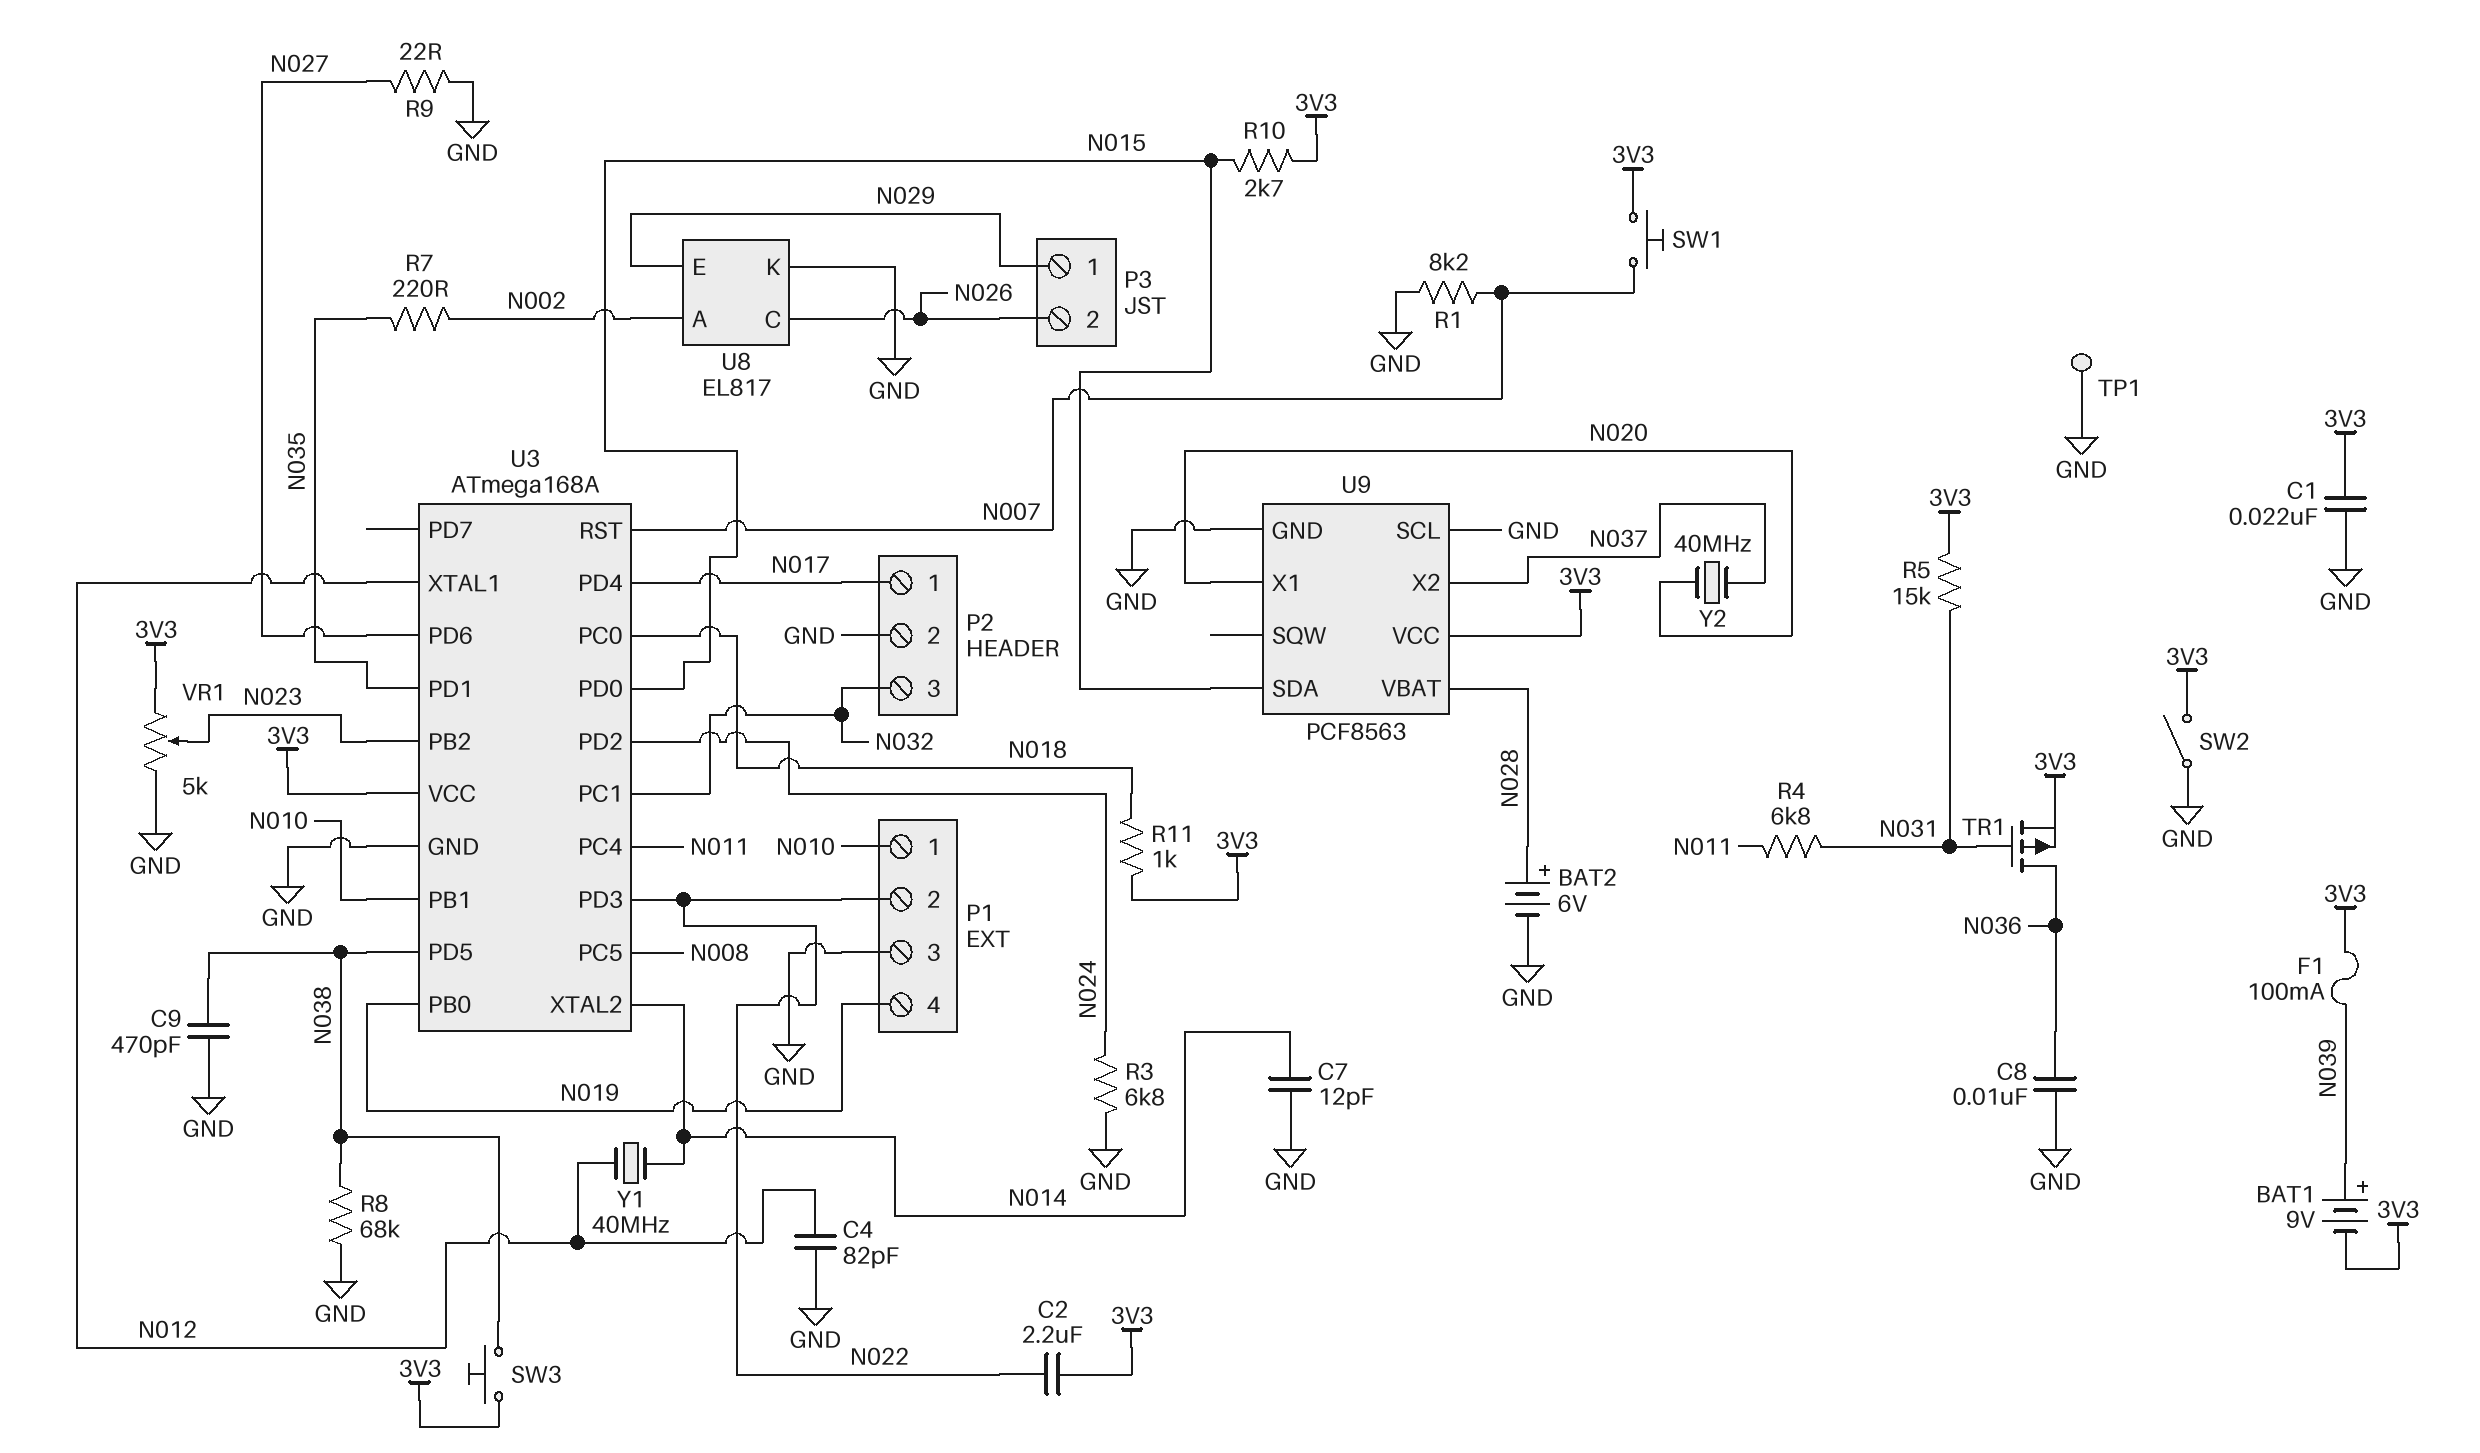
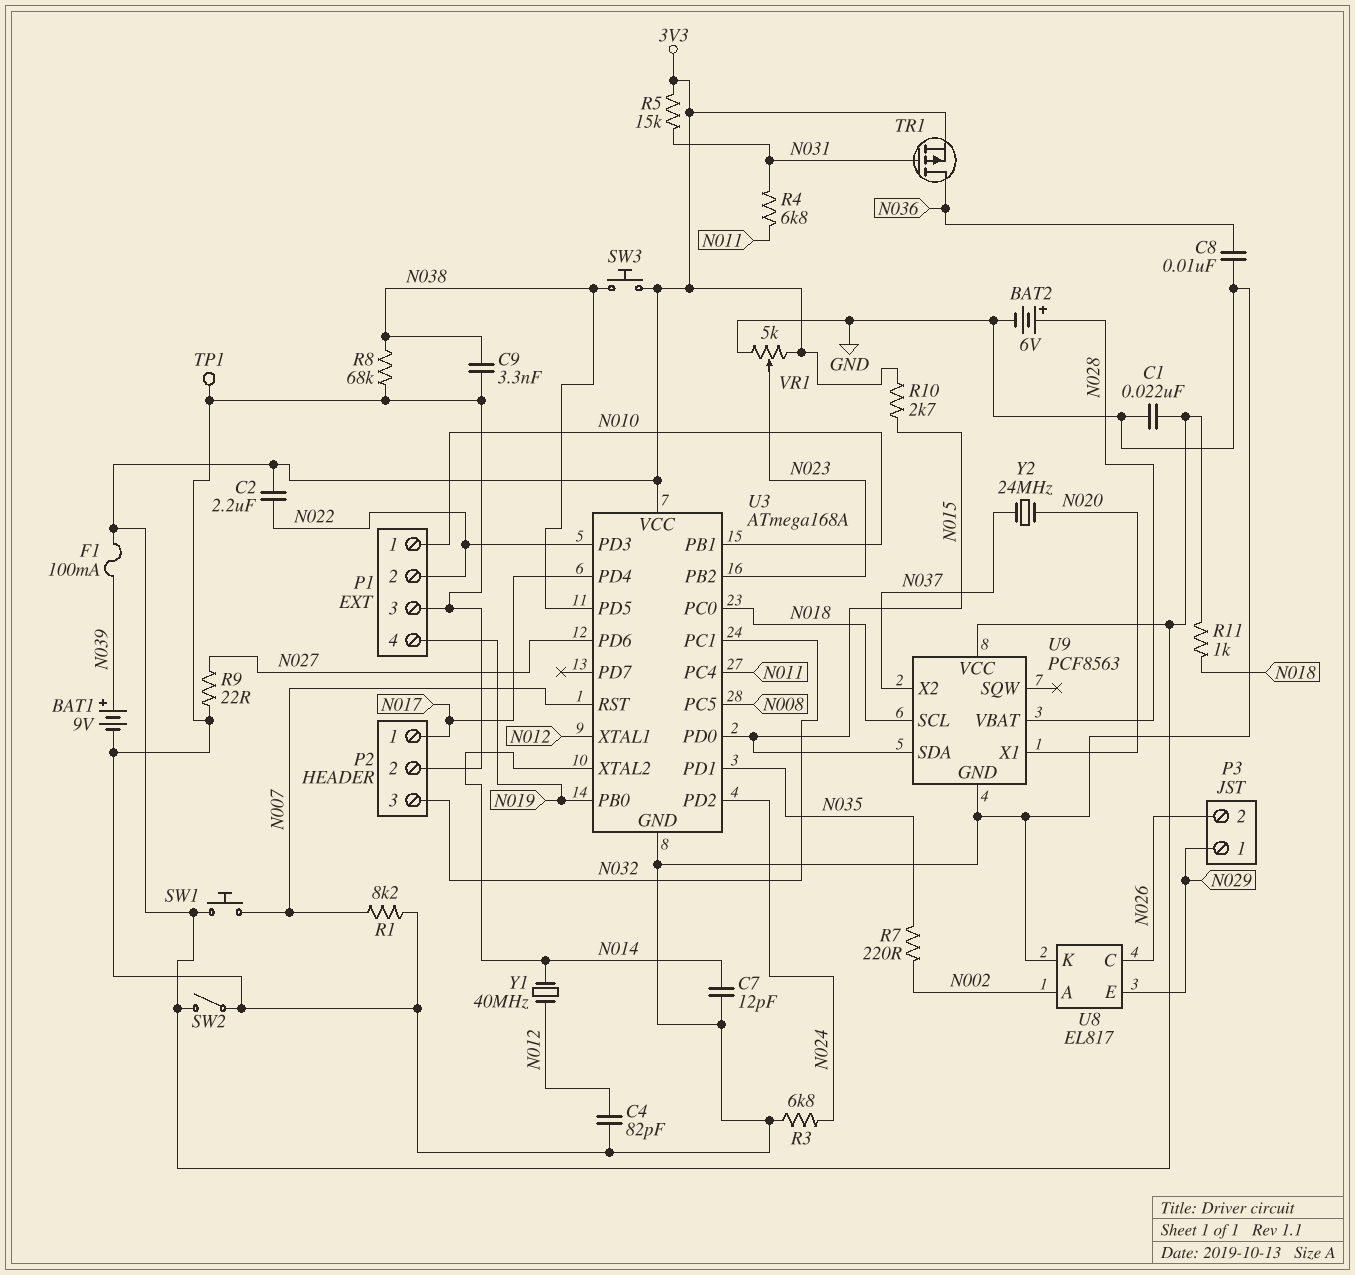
BAT1: 9V (plus N039, minus 3V3) -> 9V (plus N039, minus GND)
C9: 470pF (GND, N038) -> 3.3nF (GND, N038)
U9 pin SCL: GND -> N018
Y2: 40MHz (N020, N037) -> 24MHz (N020, N037)

